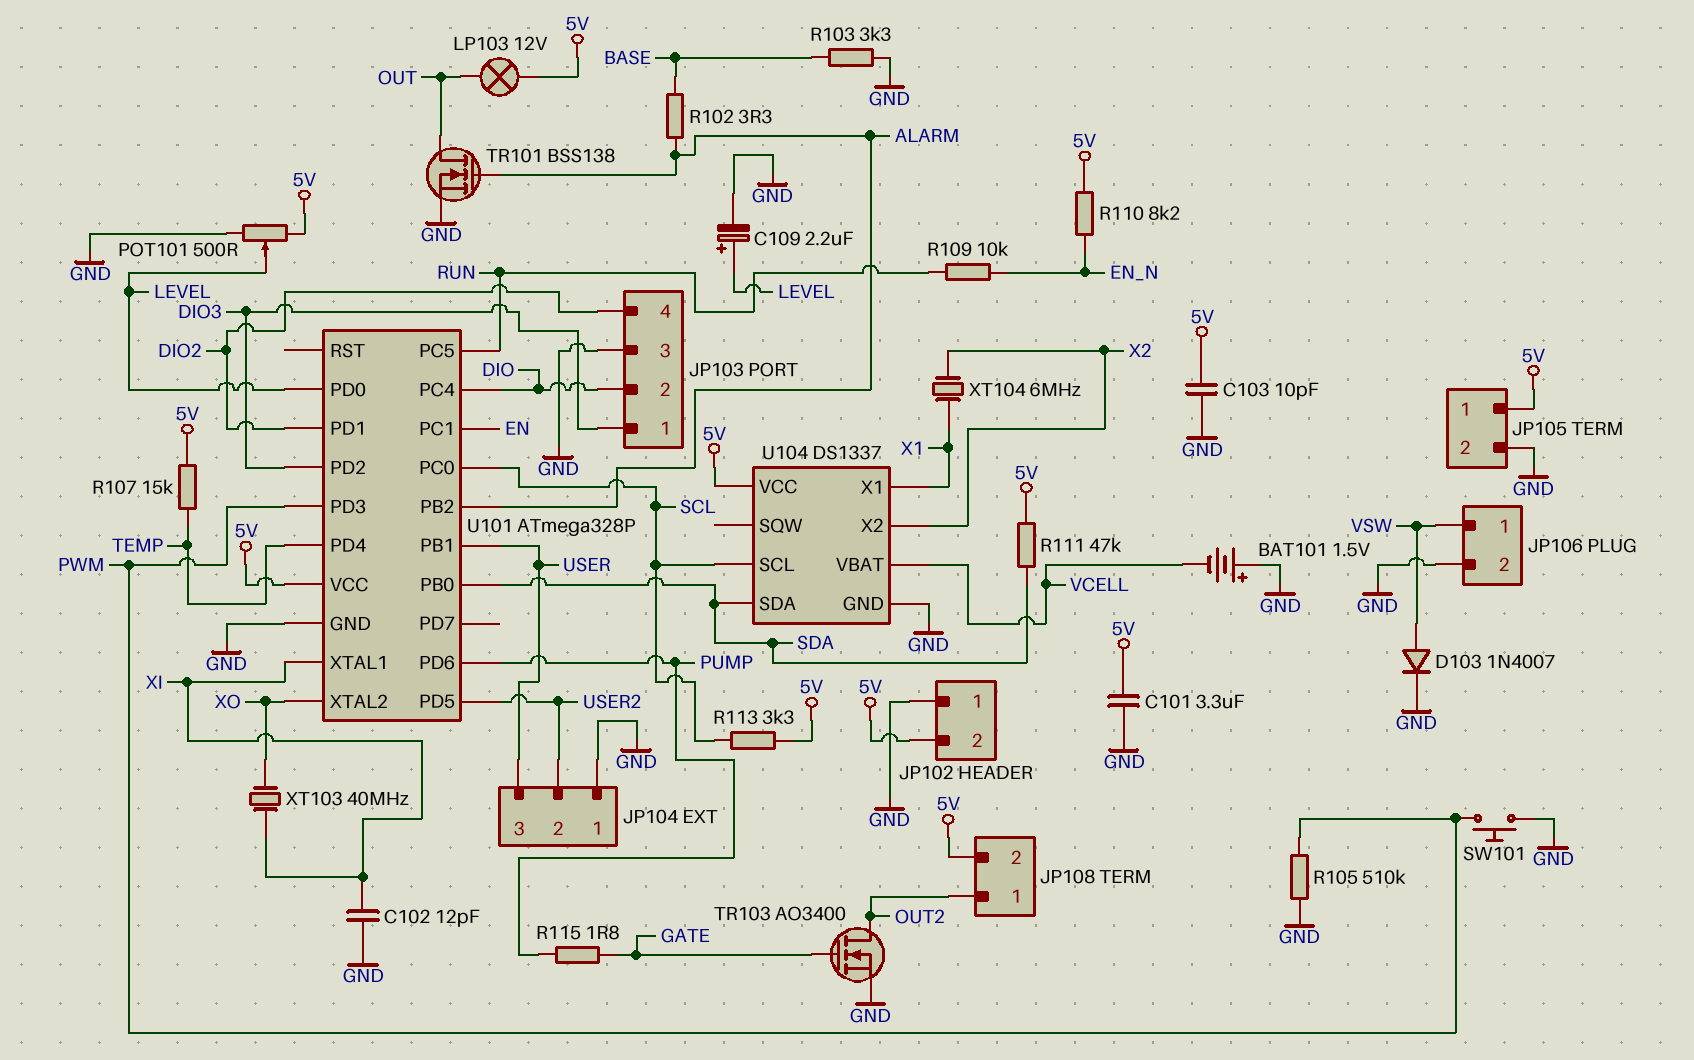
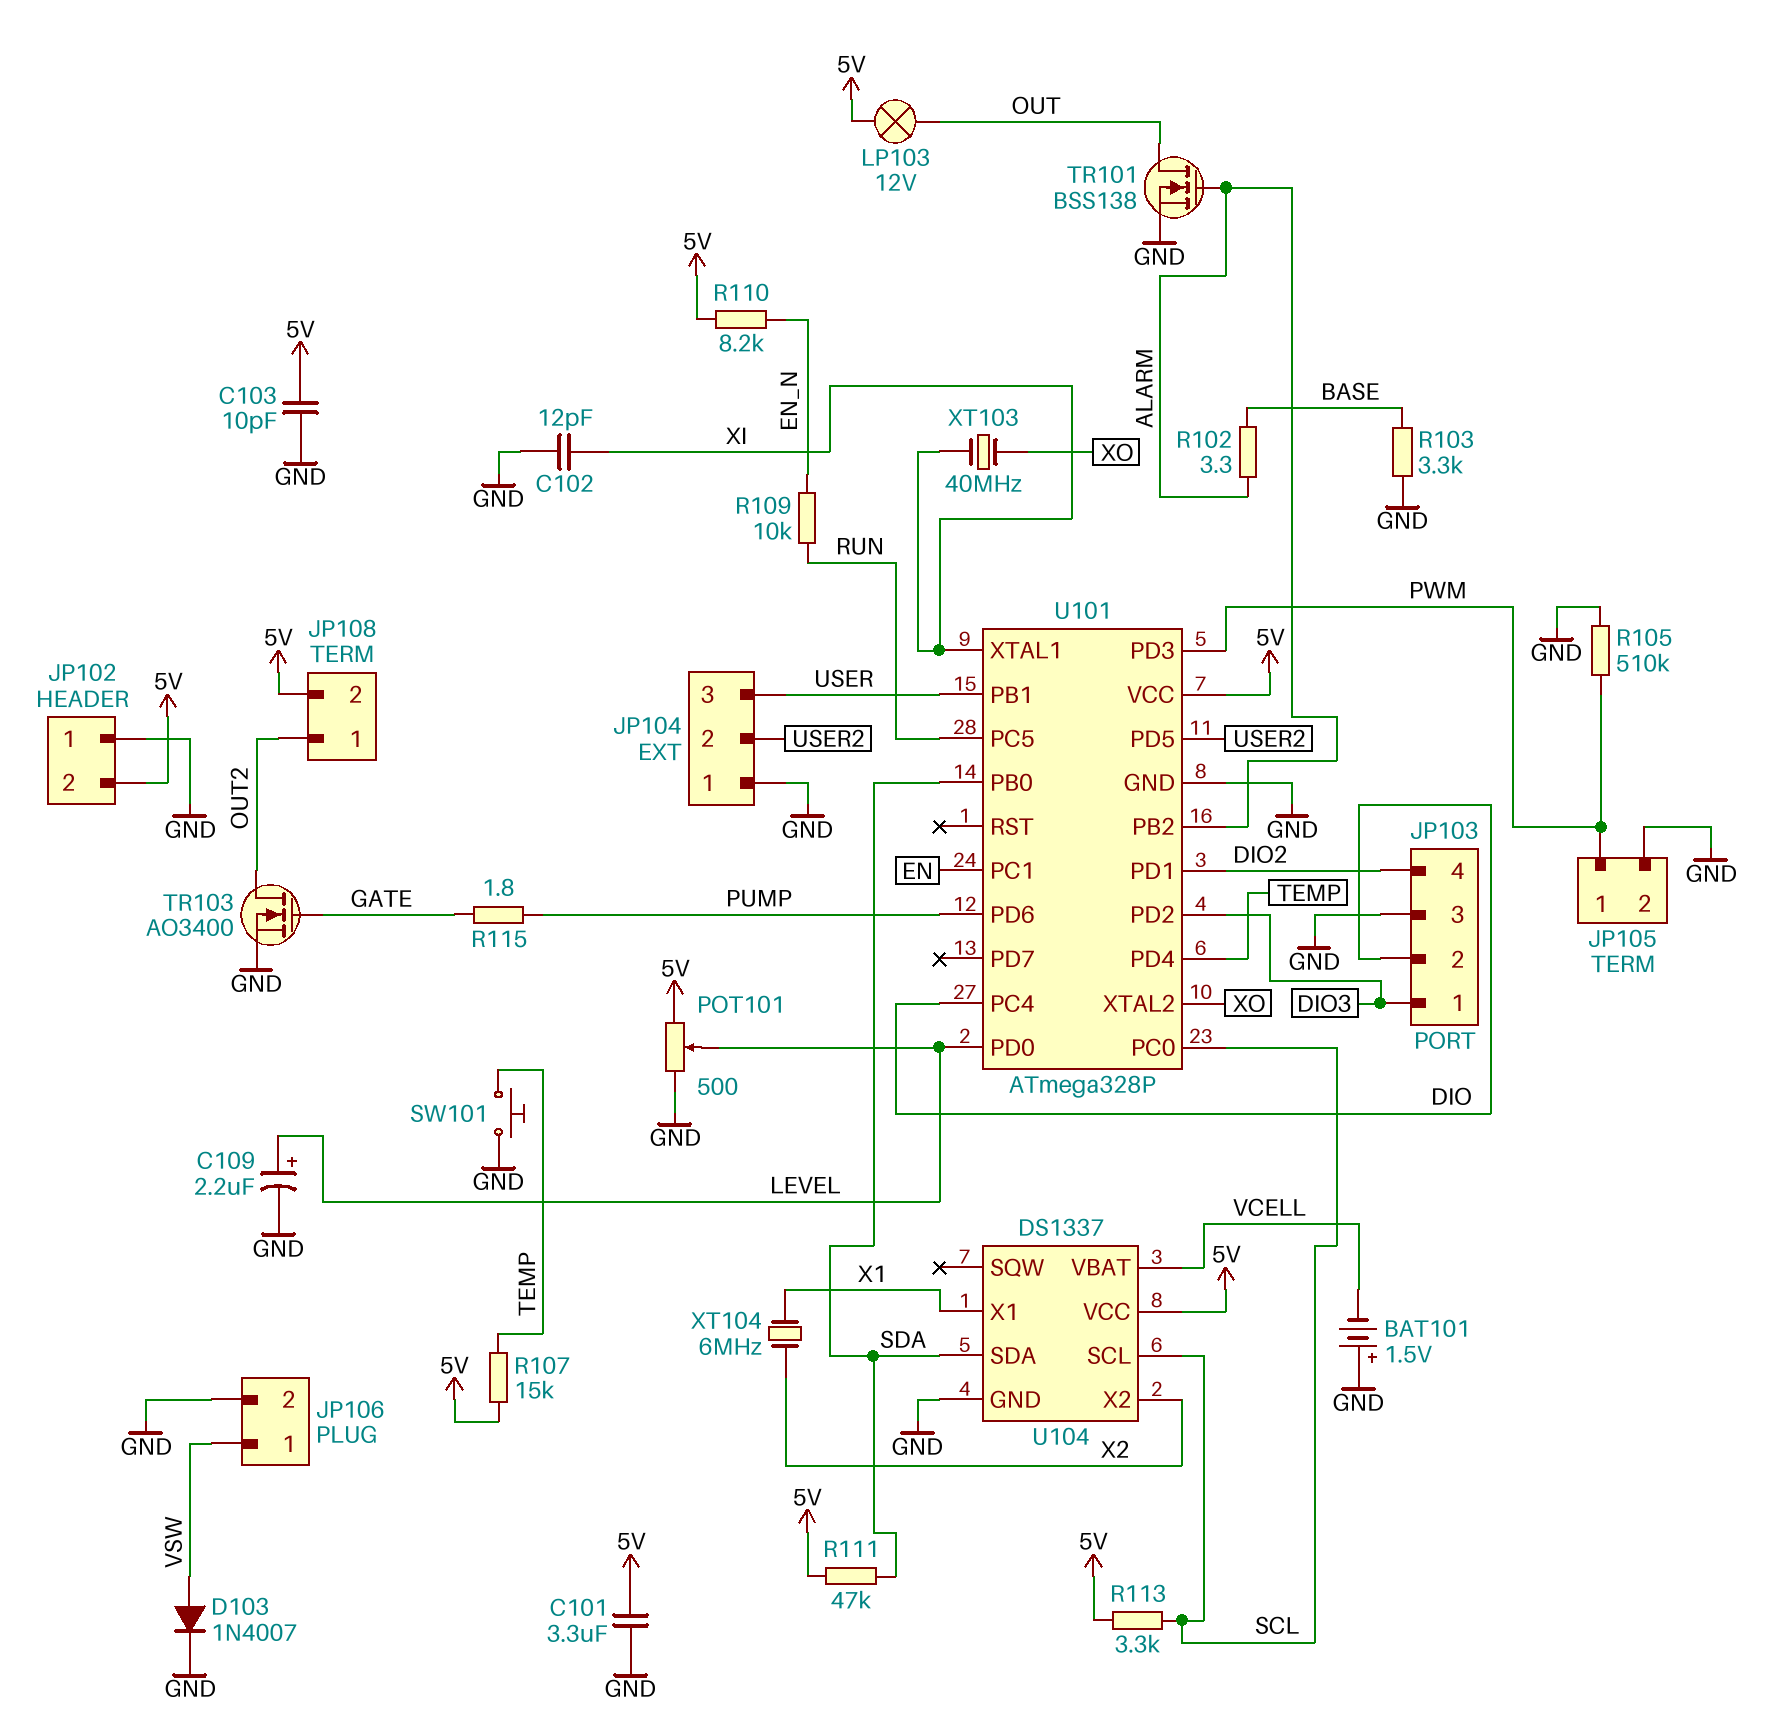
JP105 pin 1: 5V -> PWM
SW101: button (GND, PWM) -> button (GND, TEMP)

